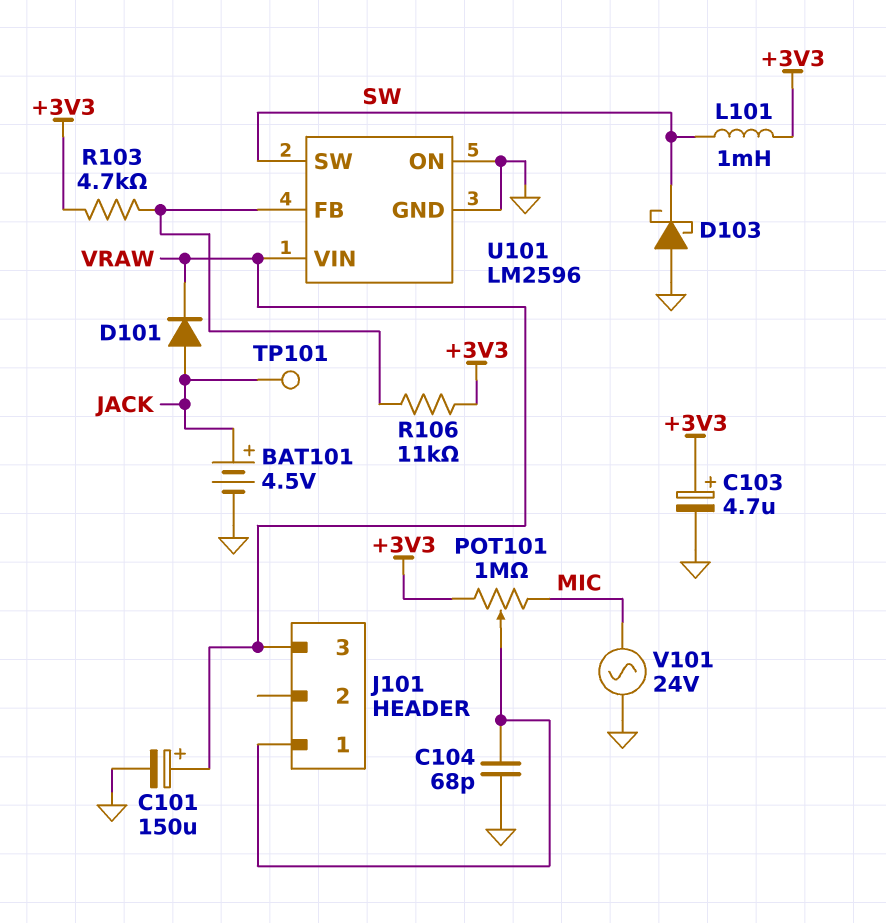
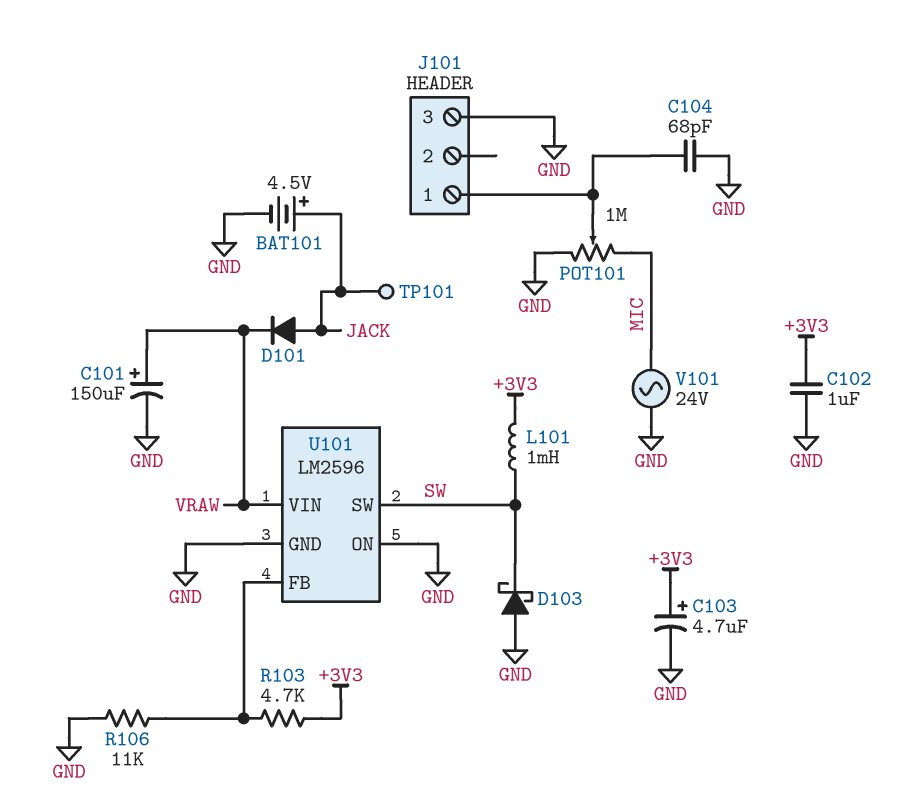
C102: none -> 1uF (+3V3, GND)
J101 pin 3: VRAW -> GND
POT101: 1M (+3V3, MIC, wiper J101/1) -> 1M (GND, MIC, wiper J101/1)
R106: 11k (+3V3, U101/FB) -> 11k (GND, U101/FB)

